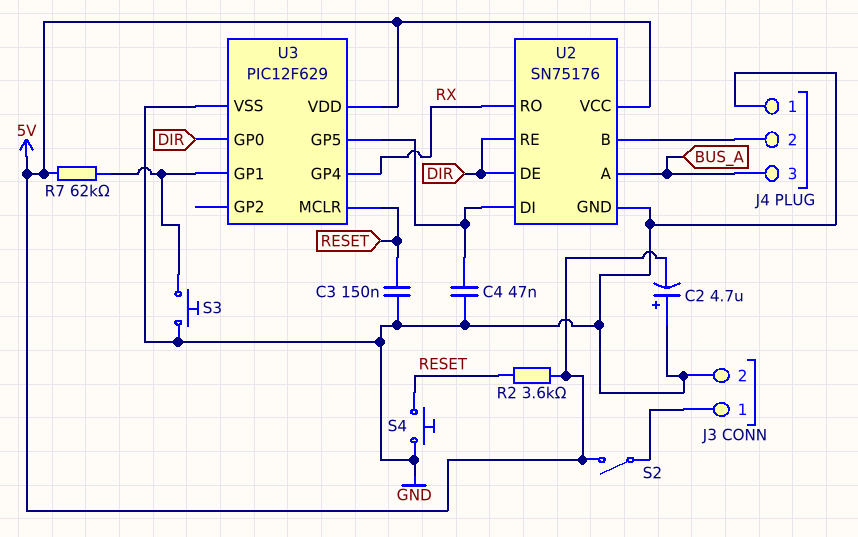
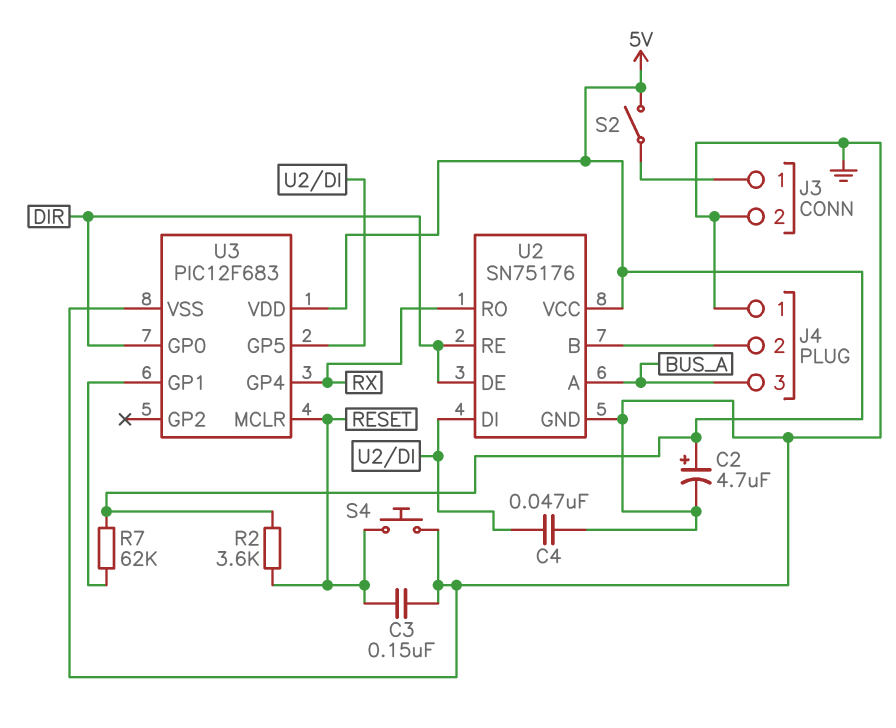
C2: 4.7uF (plus GND, minus 5V) -> 4.7uF (plus 5V, minus GND)
S3: button (GND, U3/GP1) -> none
U3: PIC12F629 -> PIC12F683

